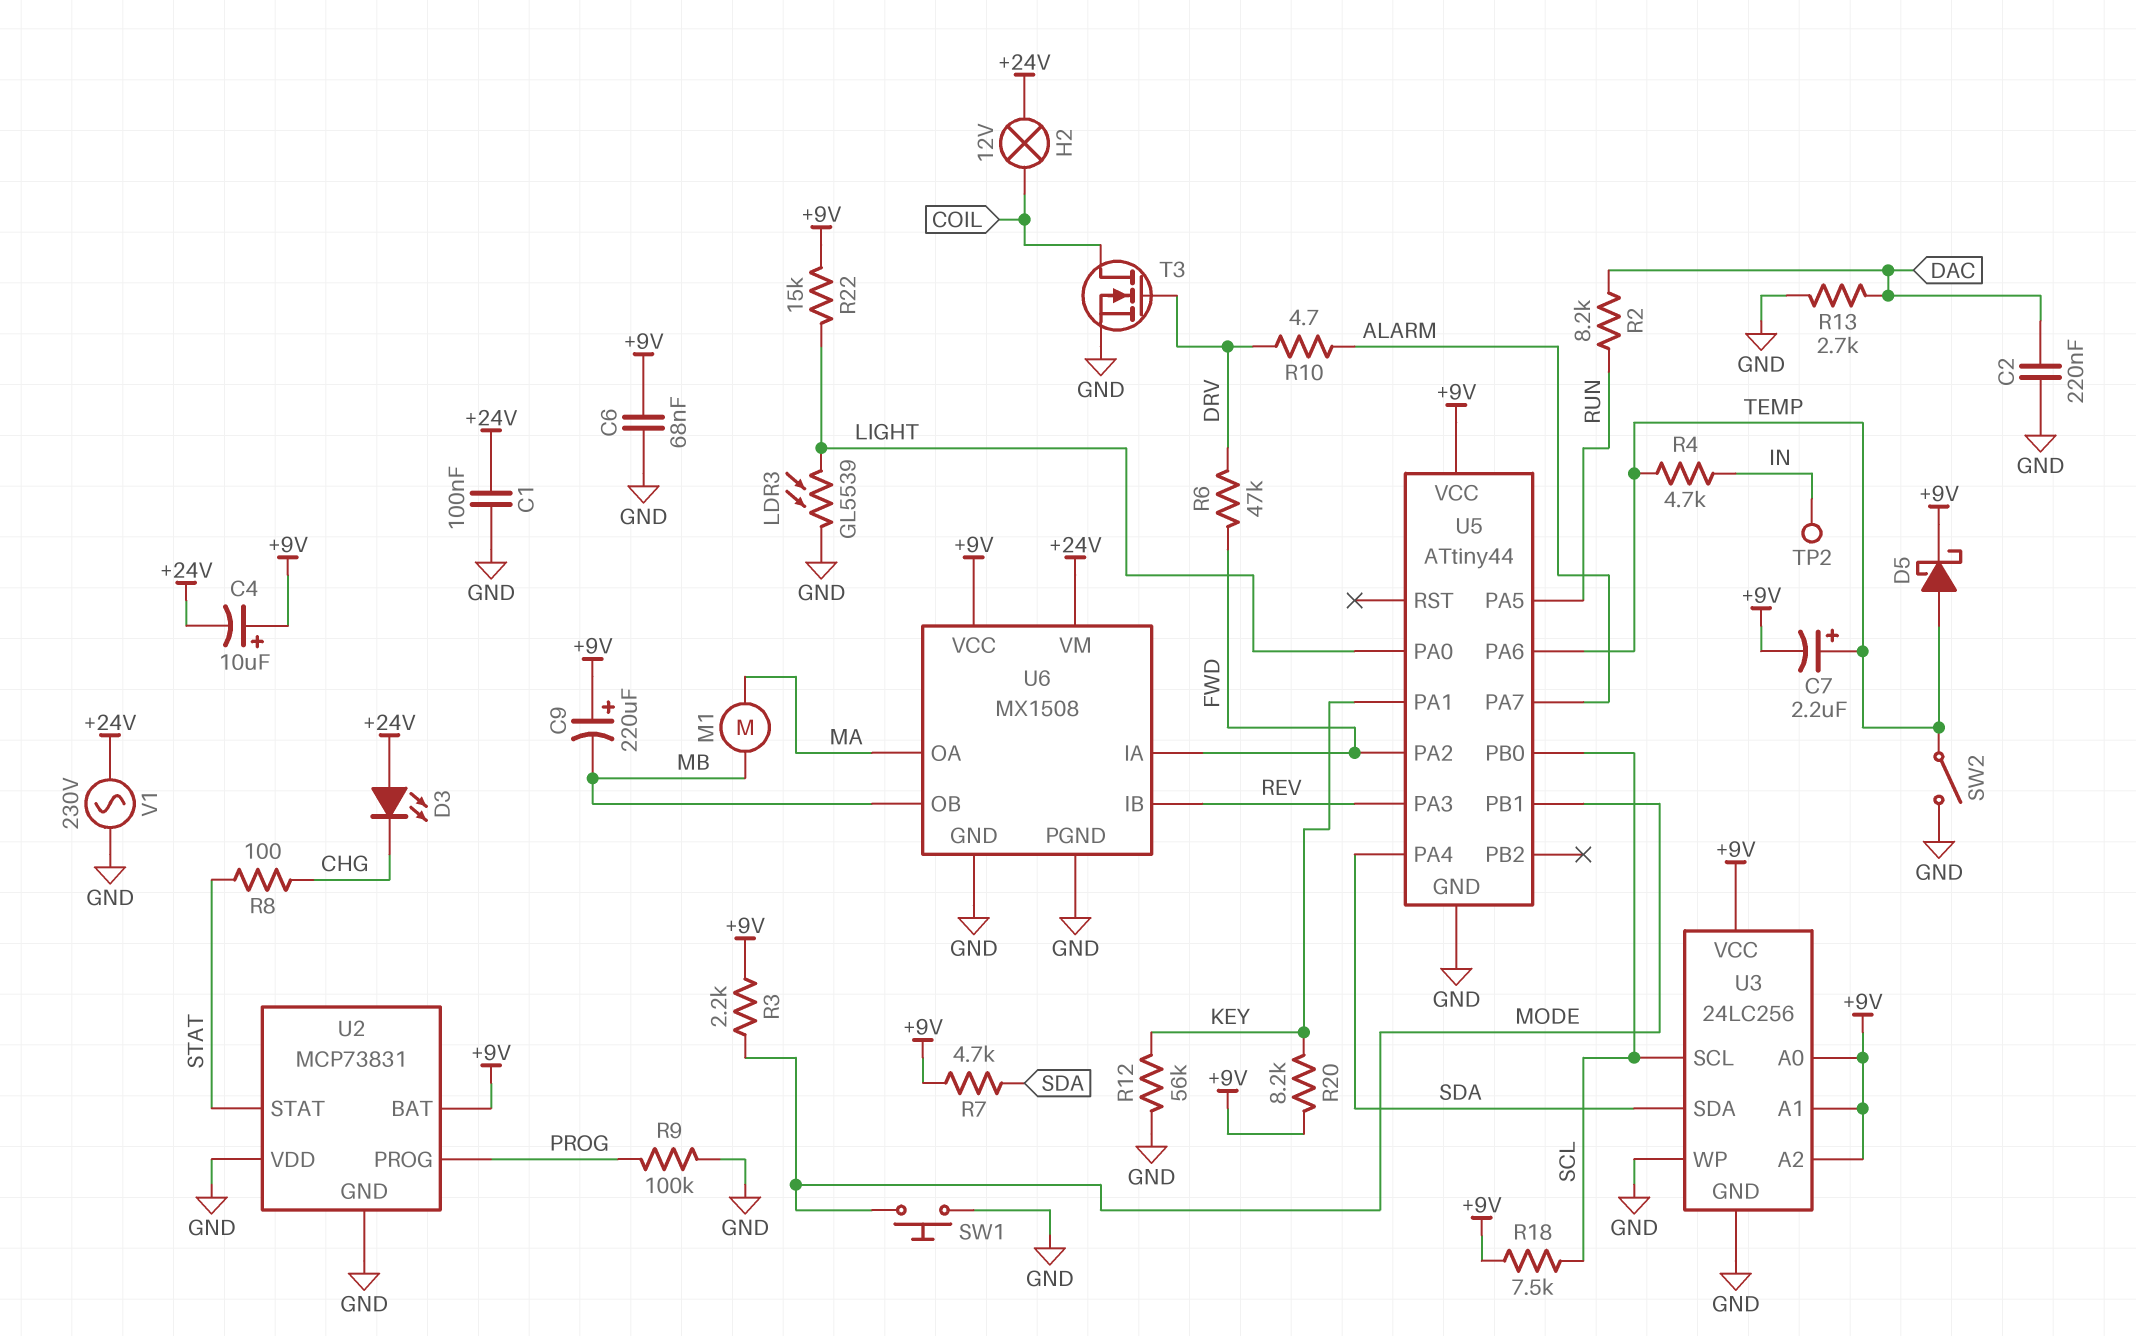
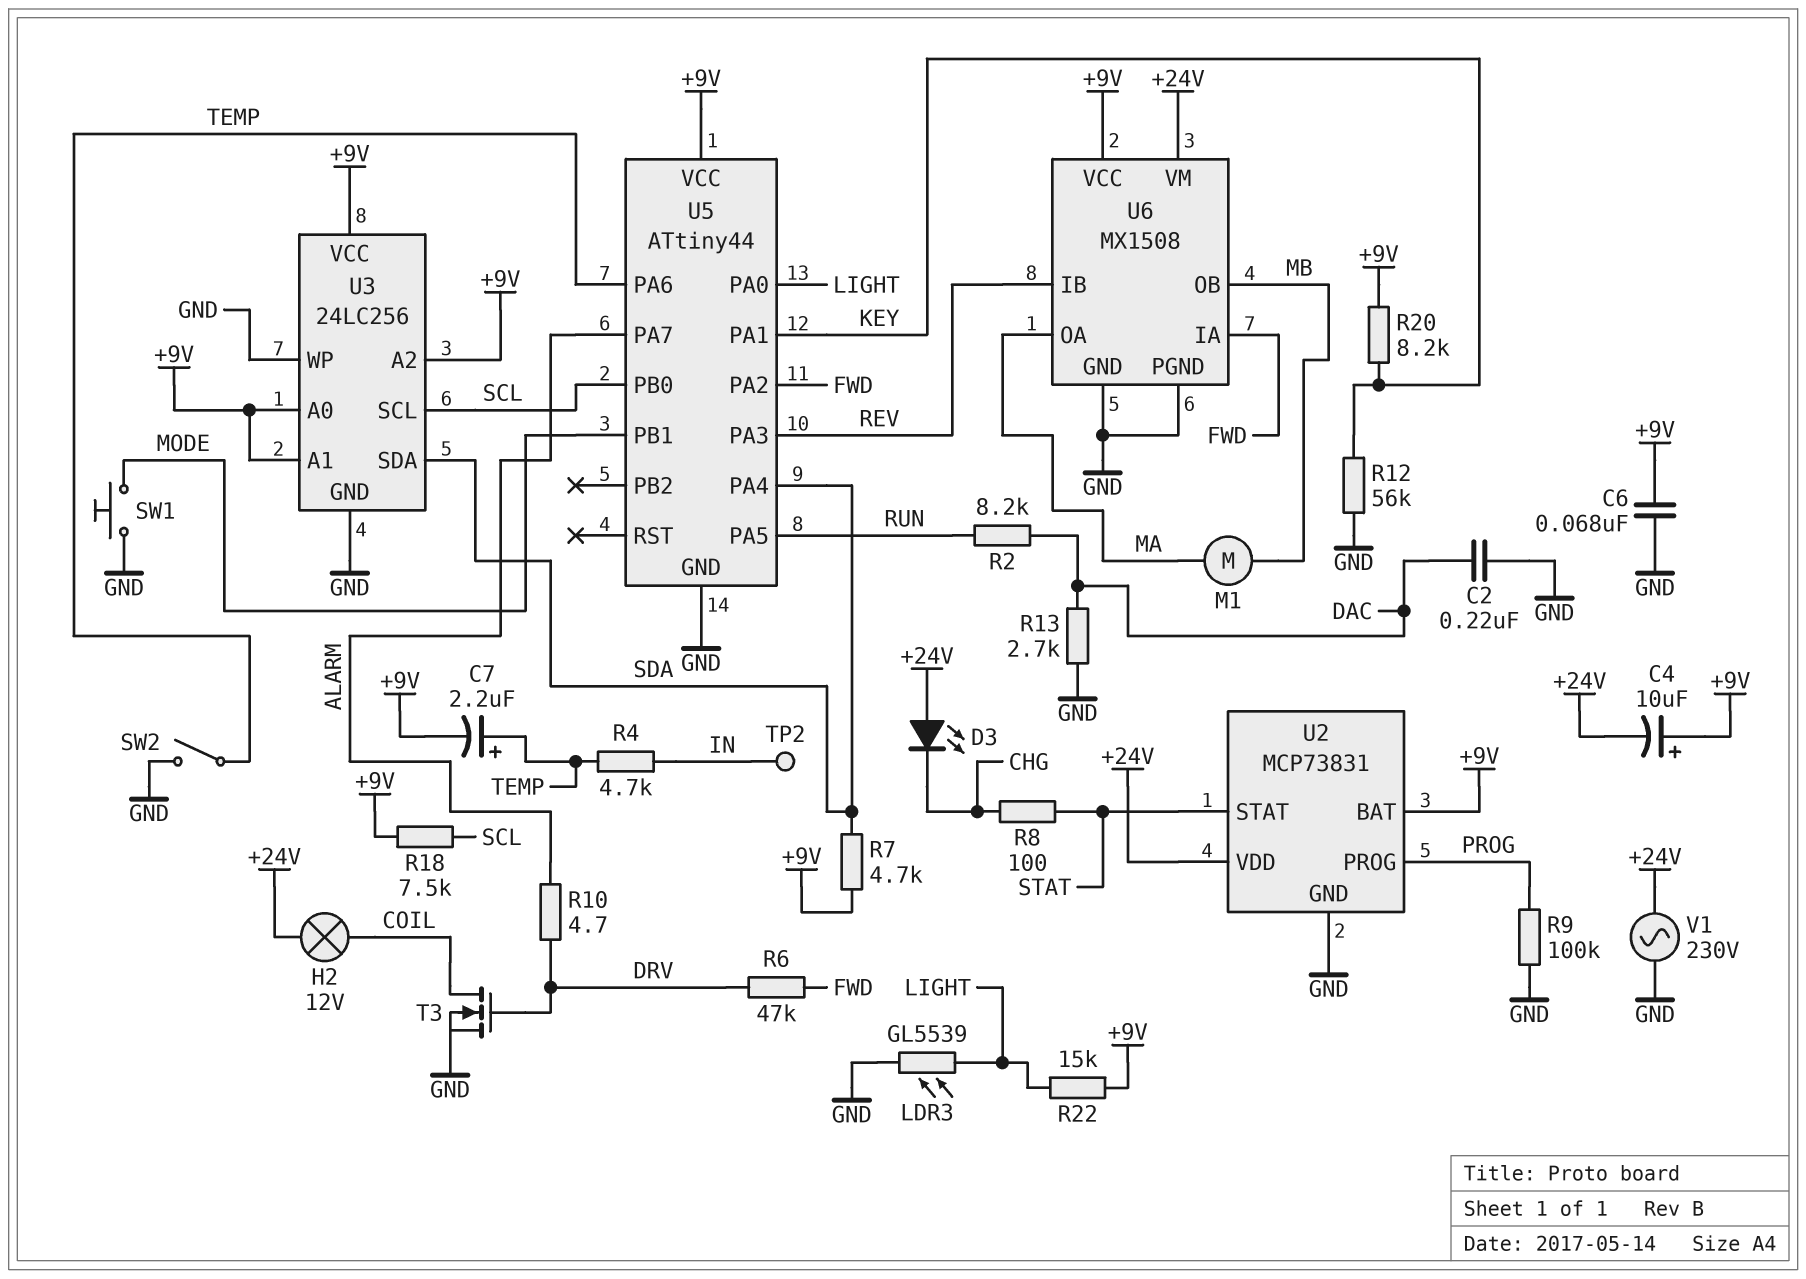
C1: 100nF (+24V, GND) -> none
C9: 220uF (plus +9V, minus MB) -> none
D5: schottky (A TEMP, K +9V) -> none
R3: 2.2k (+9V, MODE) -> none
U2 pin VDD: GND -> +24V

